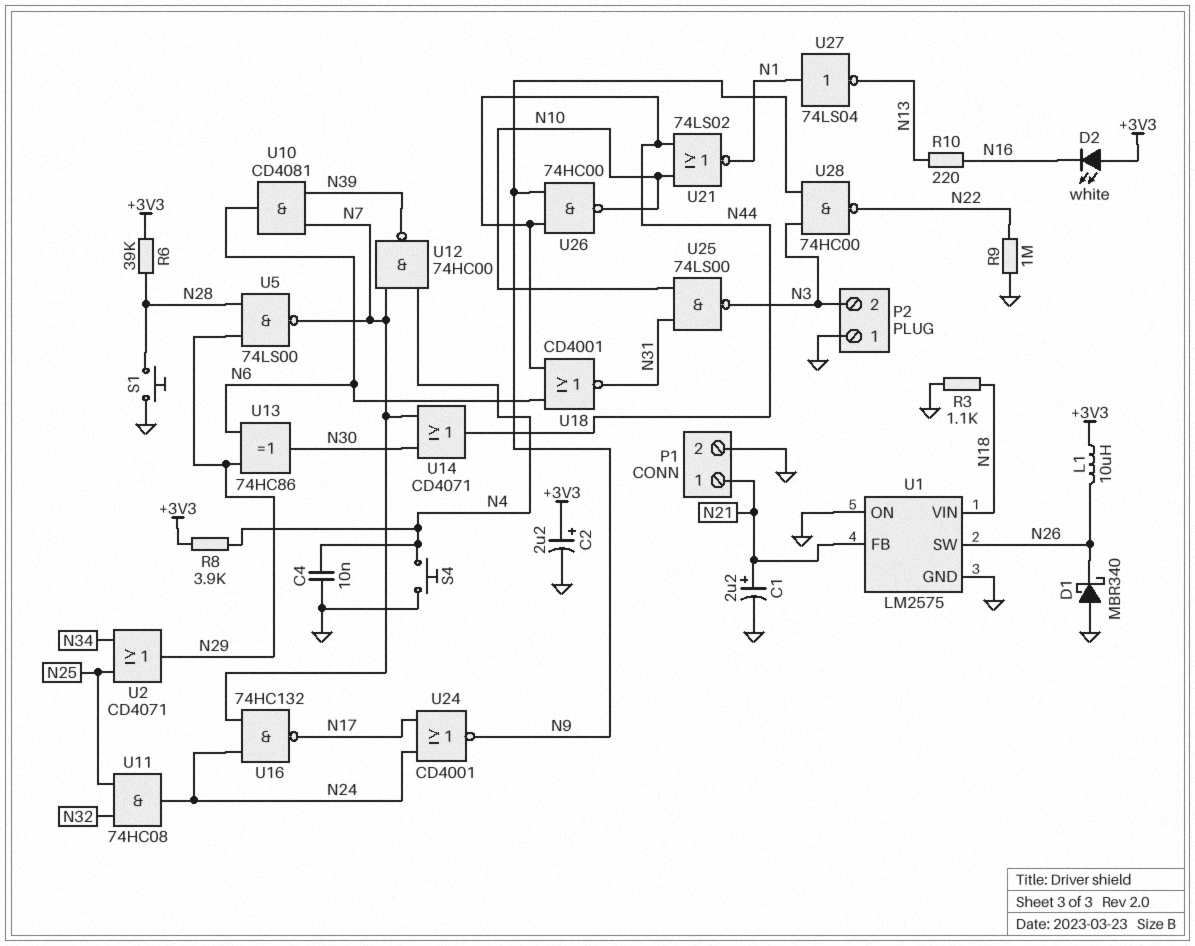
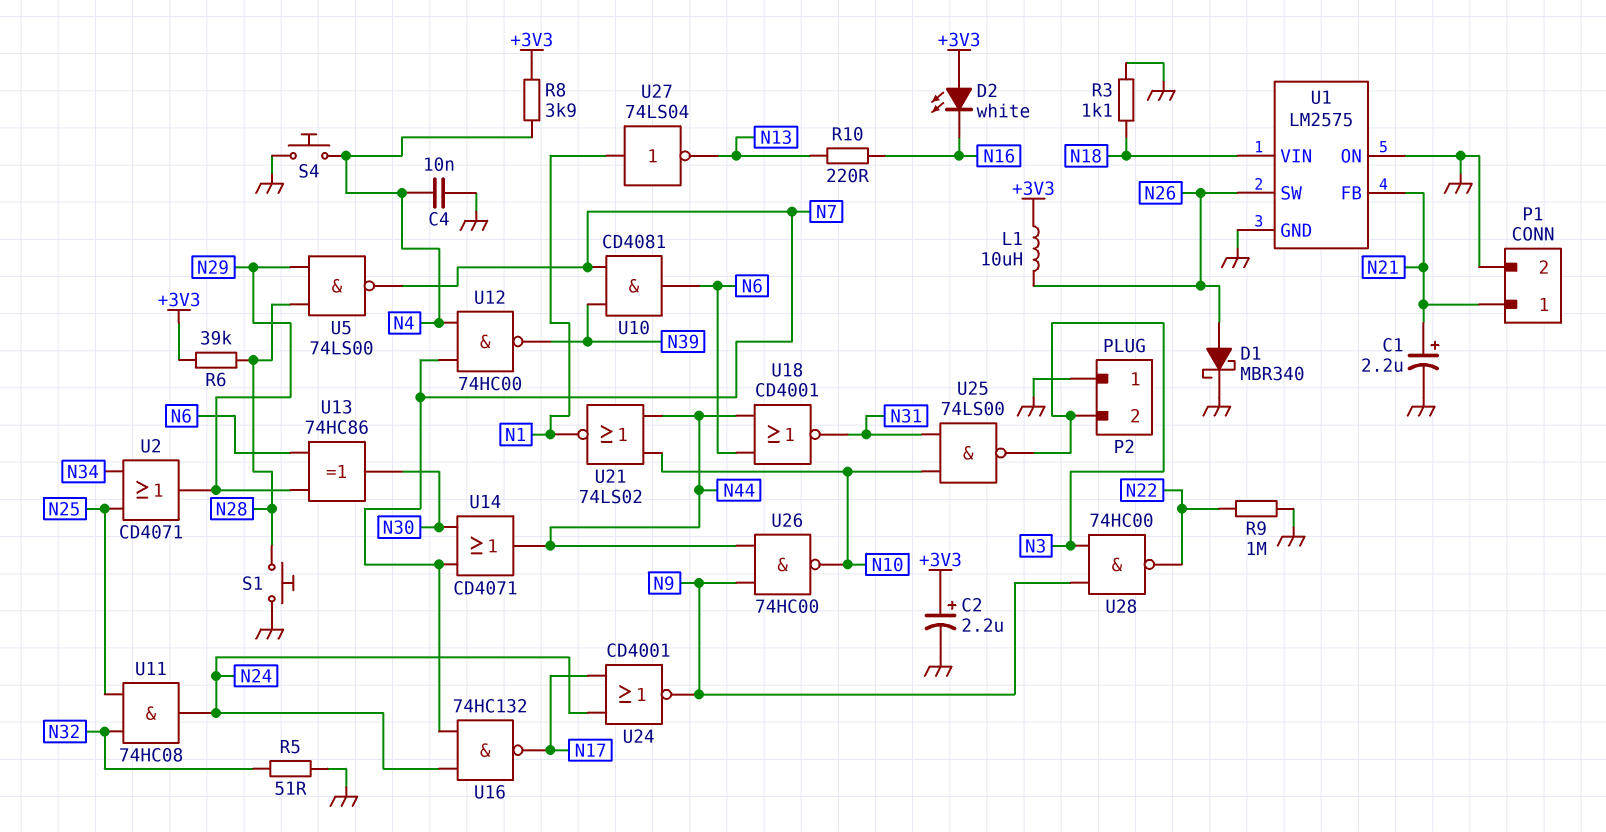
D1: schottky MBR340 (A GND, K N26) -> schottky MBR340 (A N26, K GND)
R5: none -> 51 (GND, N32)

